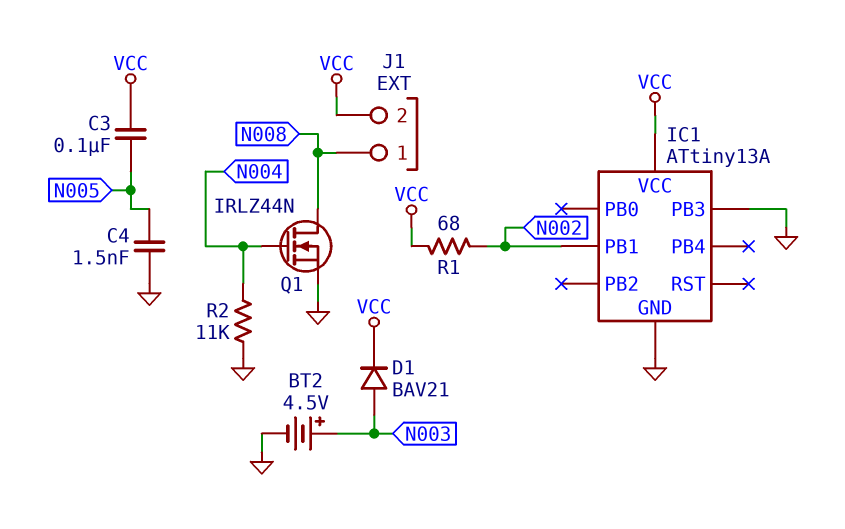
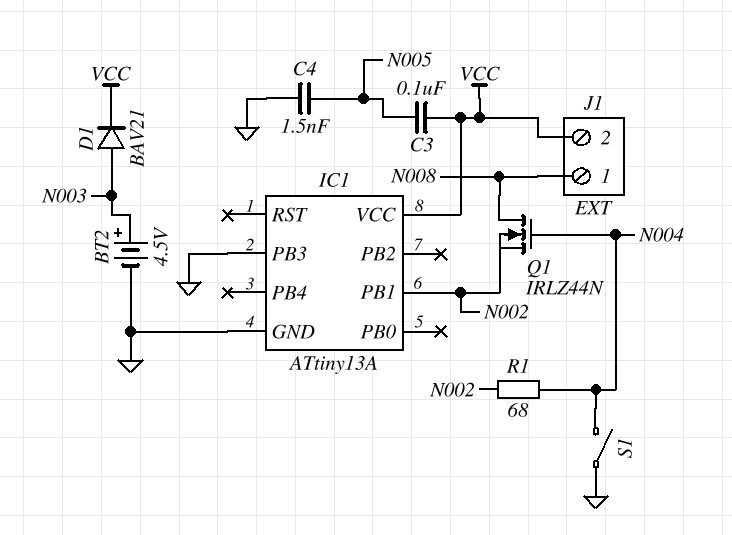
Q1: NMOS IRLZ44N (G N004, D N008, S GND) -> NMOS IRLZ44N (G N004, D N008, S N002)
R1: 68 (N002, VCC) -> 68 (N002, N004)
R2: 11k (GND, N004) -> none
S1: none -> switch (GND, N004)

